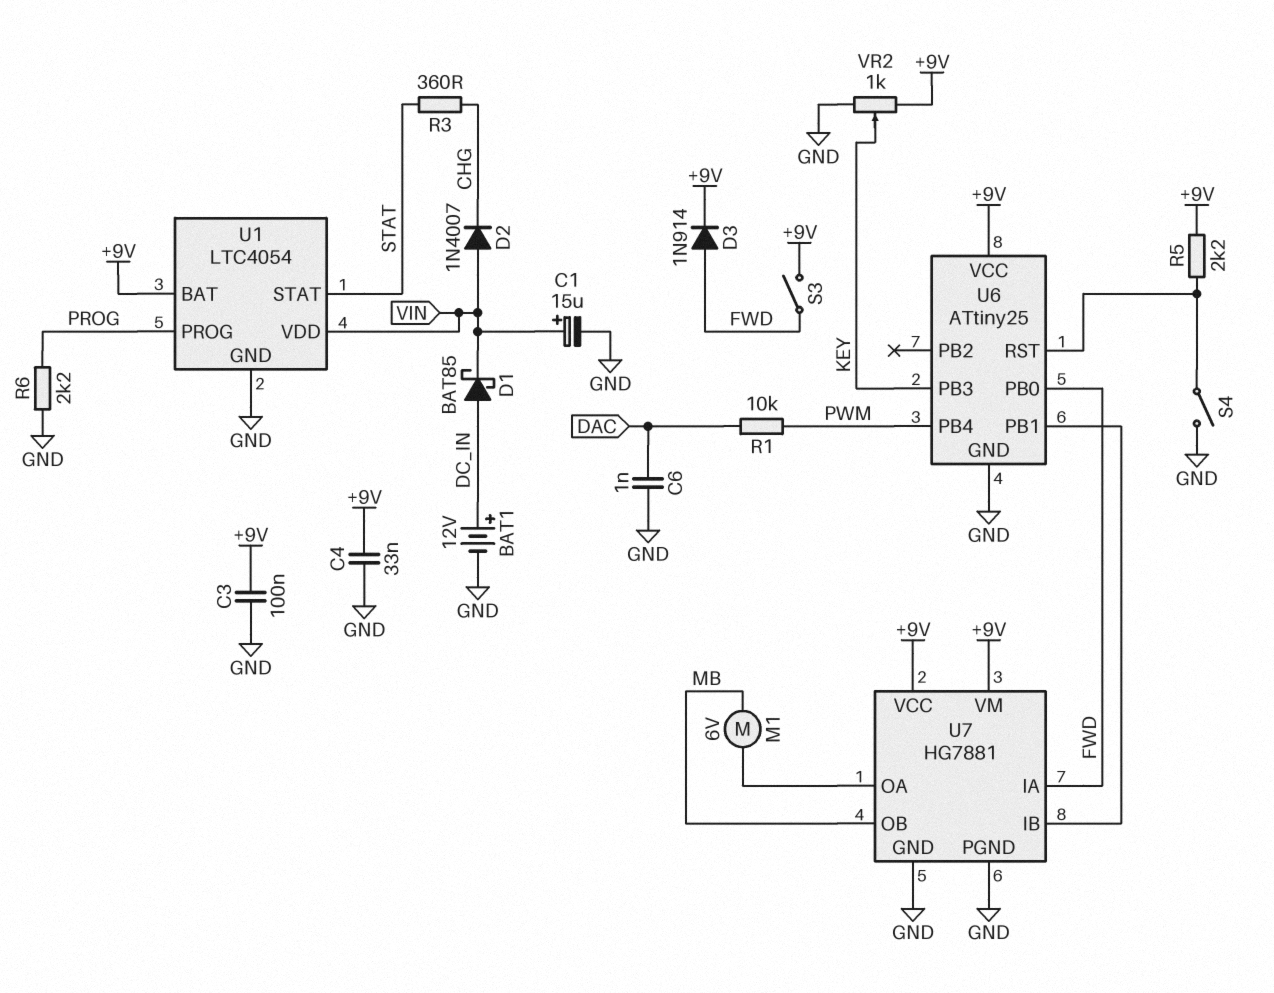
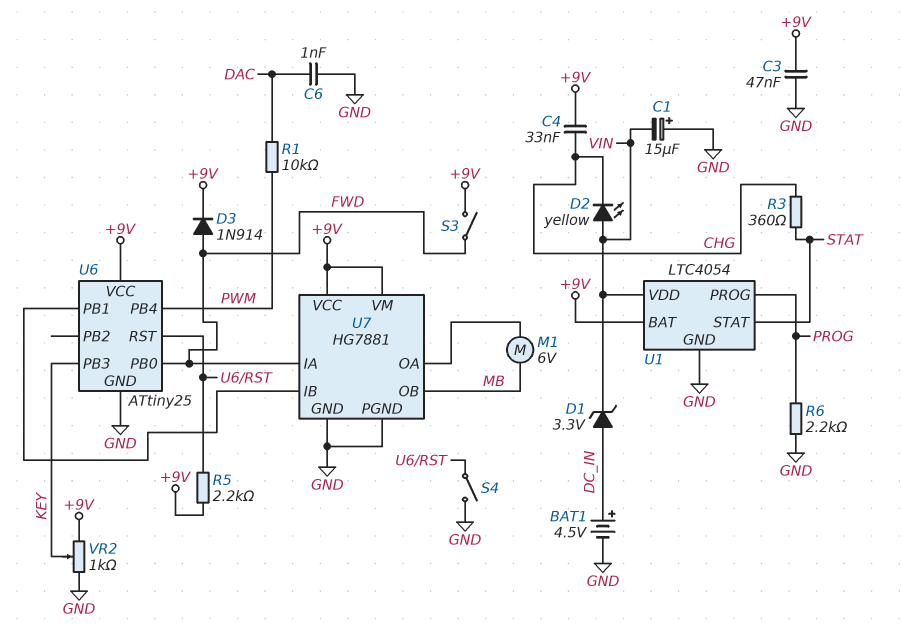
BAT1: 12V (plus DC_IN, minus GND) -> 4.5V (plus DC_IN, minus GND)
C1: 15uF (plus VIN, minus GND) -> 15uF (plus GND, minus VIN)
C3: 100nF (+9V, GND) -> 47nF (+9V, GND)
C4: 33nF (+9V, GND) -> 33nF (+9V, CHG)
D1: schottky BAT85 (A DC_IN, K VIN) -> zener 3.3V (A DC_IN, K VIN)
D2: diode 1N4007 (A VIN, K CHG) -> LED yellow (A VIN, K CHG)

